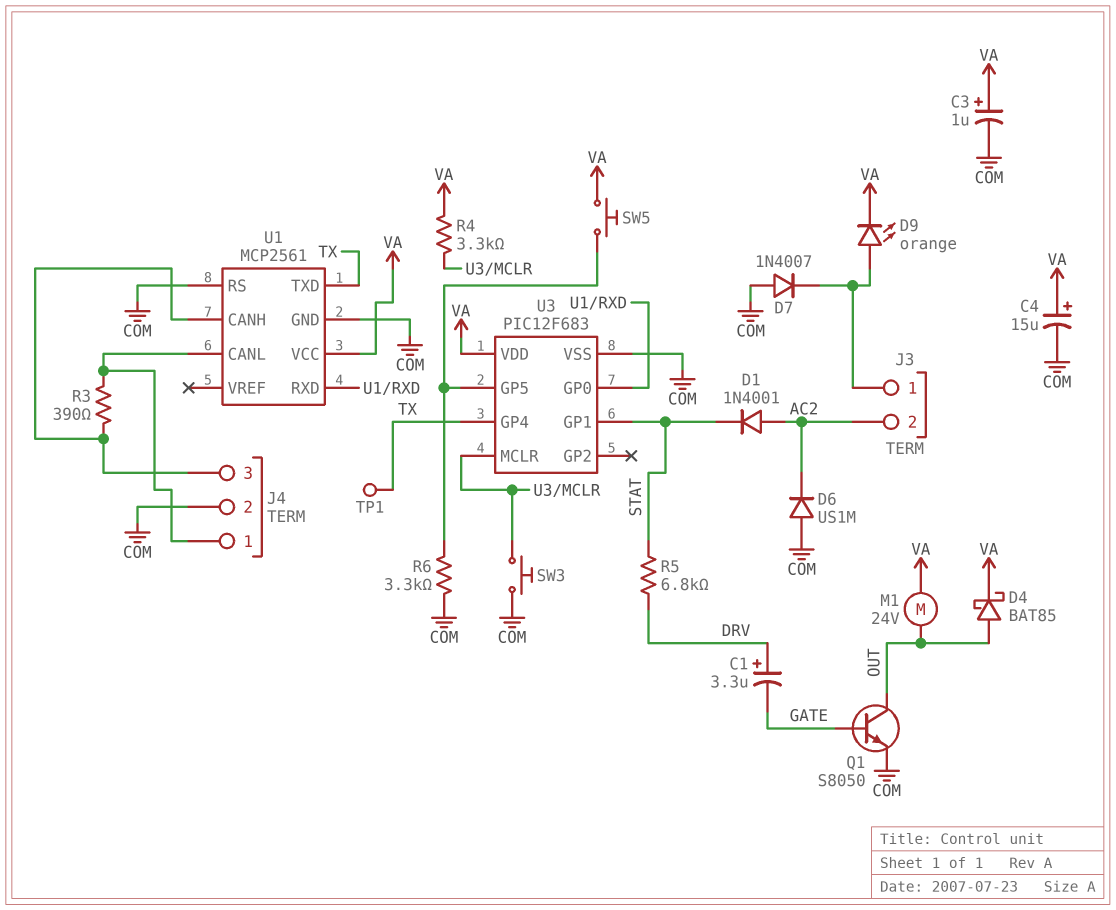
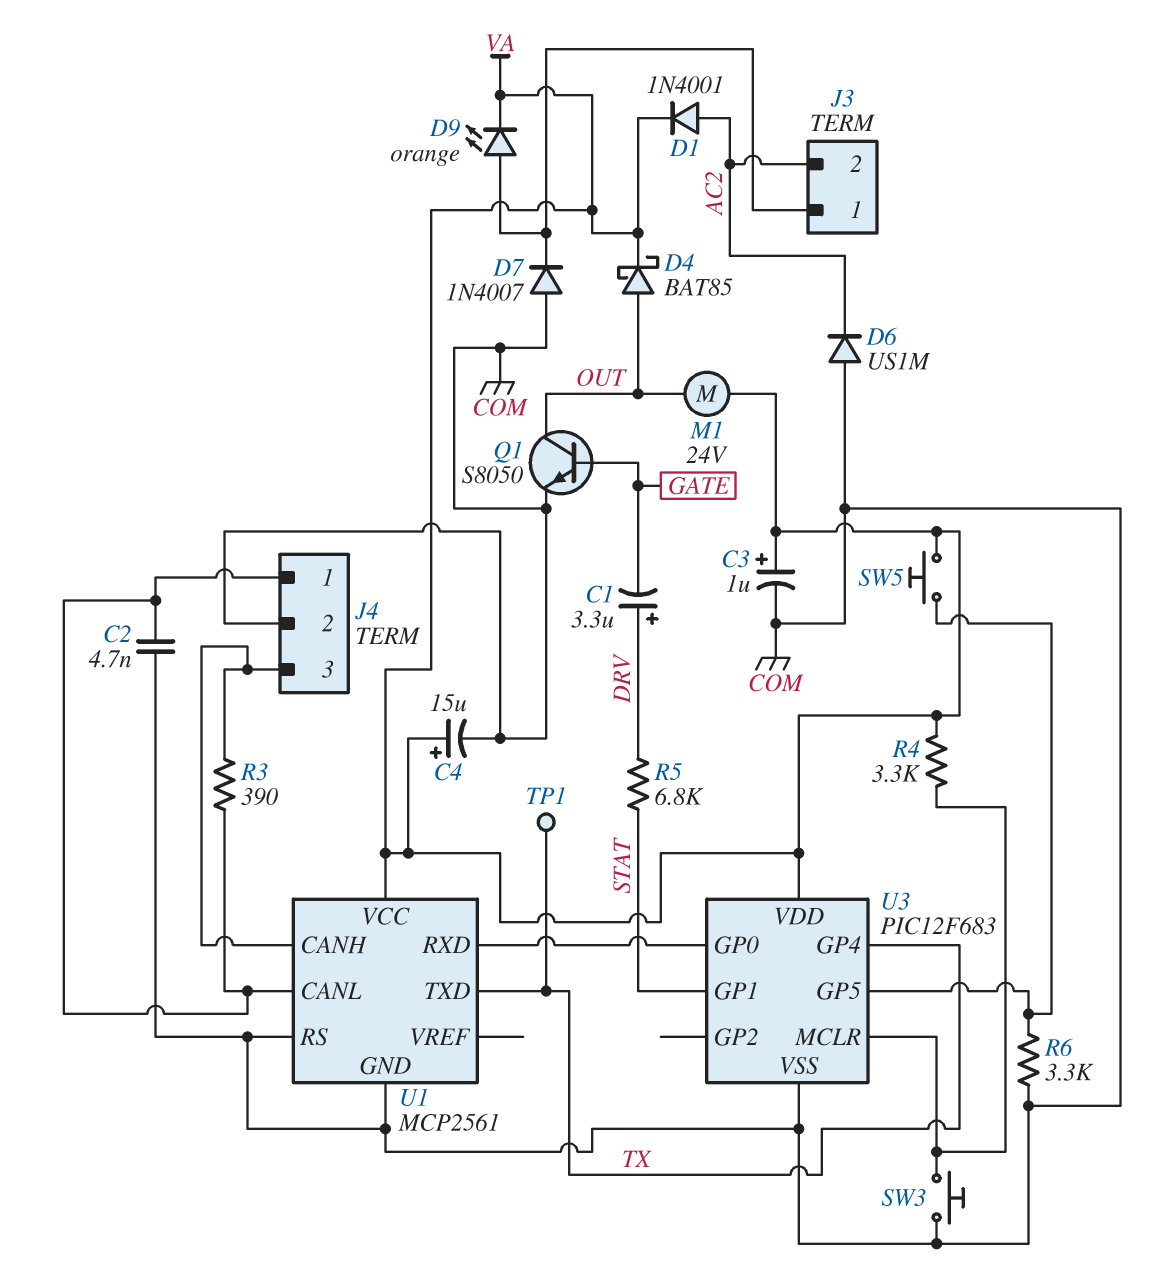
C2: none -> 4.7nF (COM, J4/1)
D1: diode 1N4001 (A AC2, K STAT) -> diode 1N4001 (A AC2, K VA)

